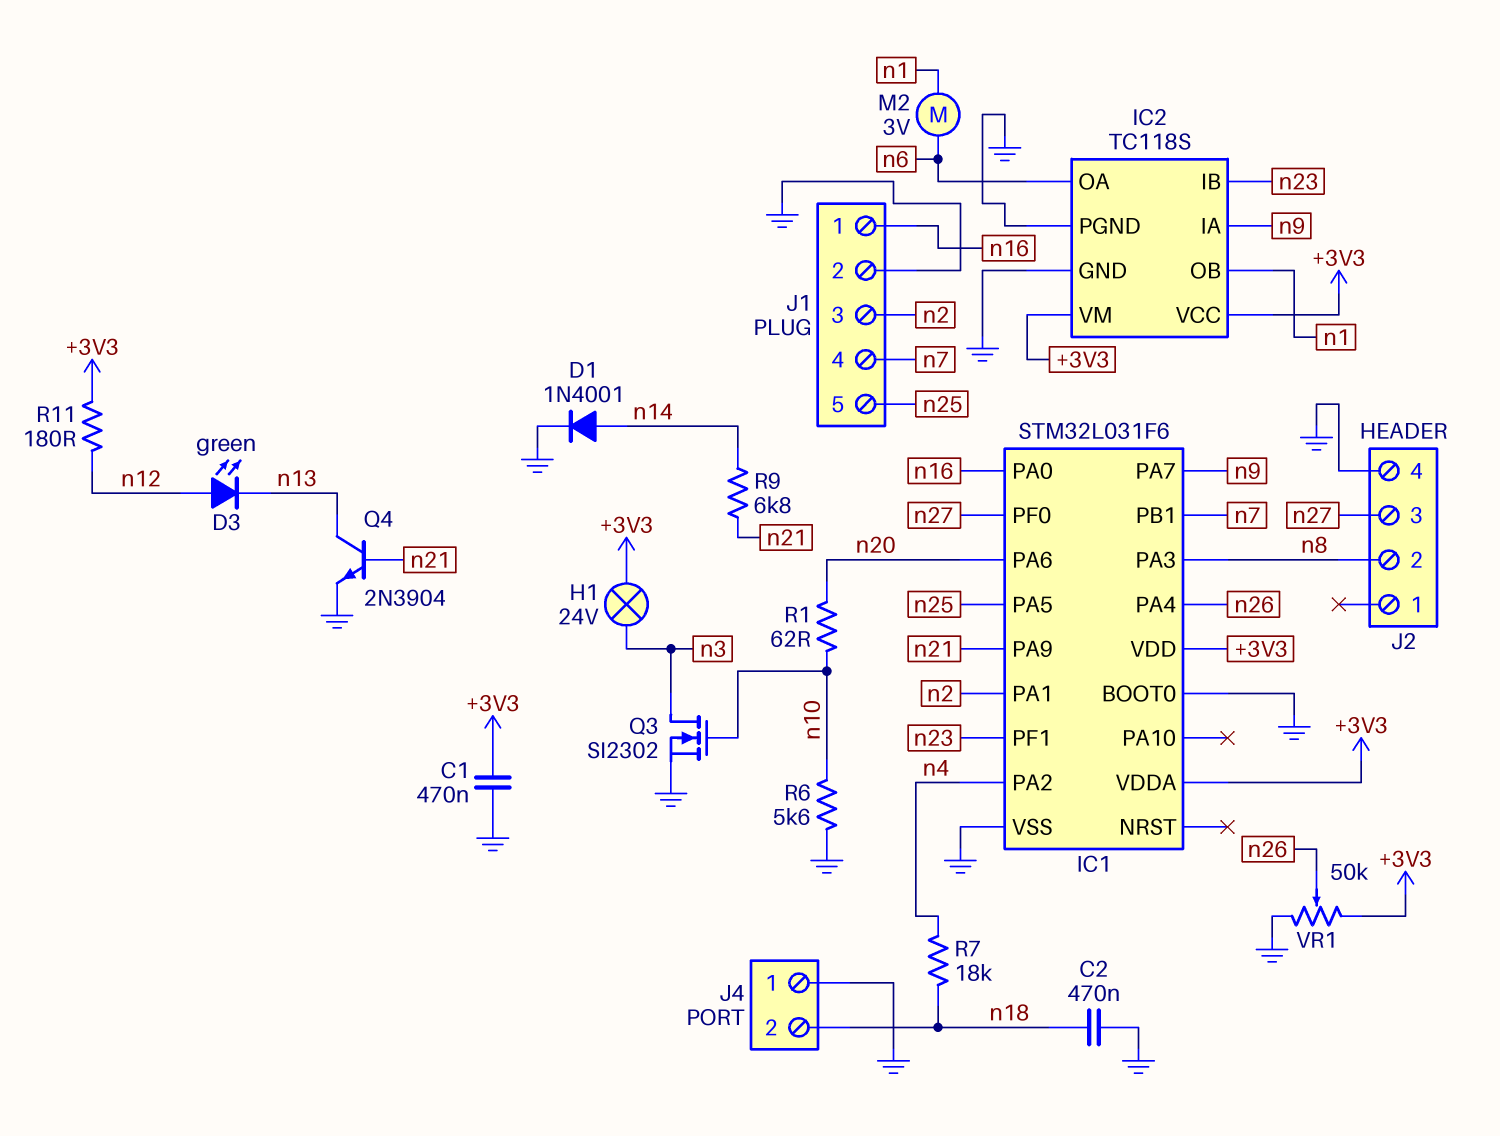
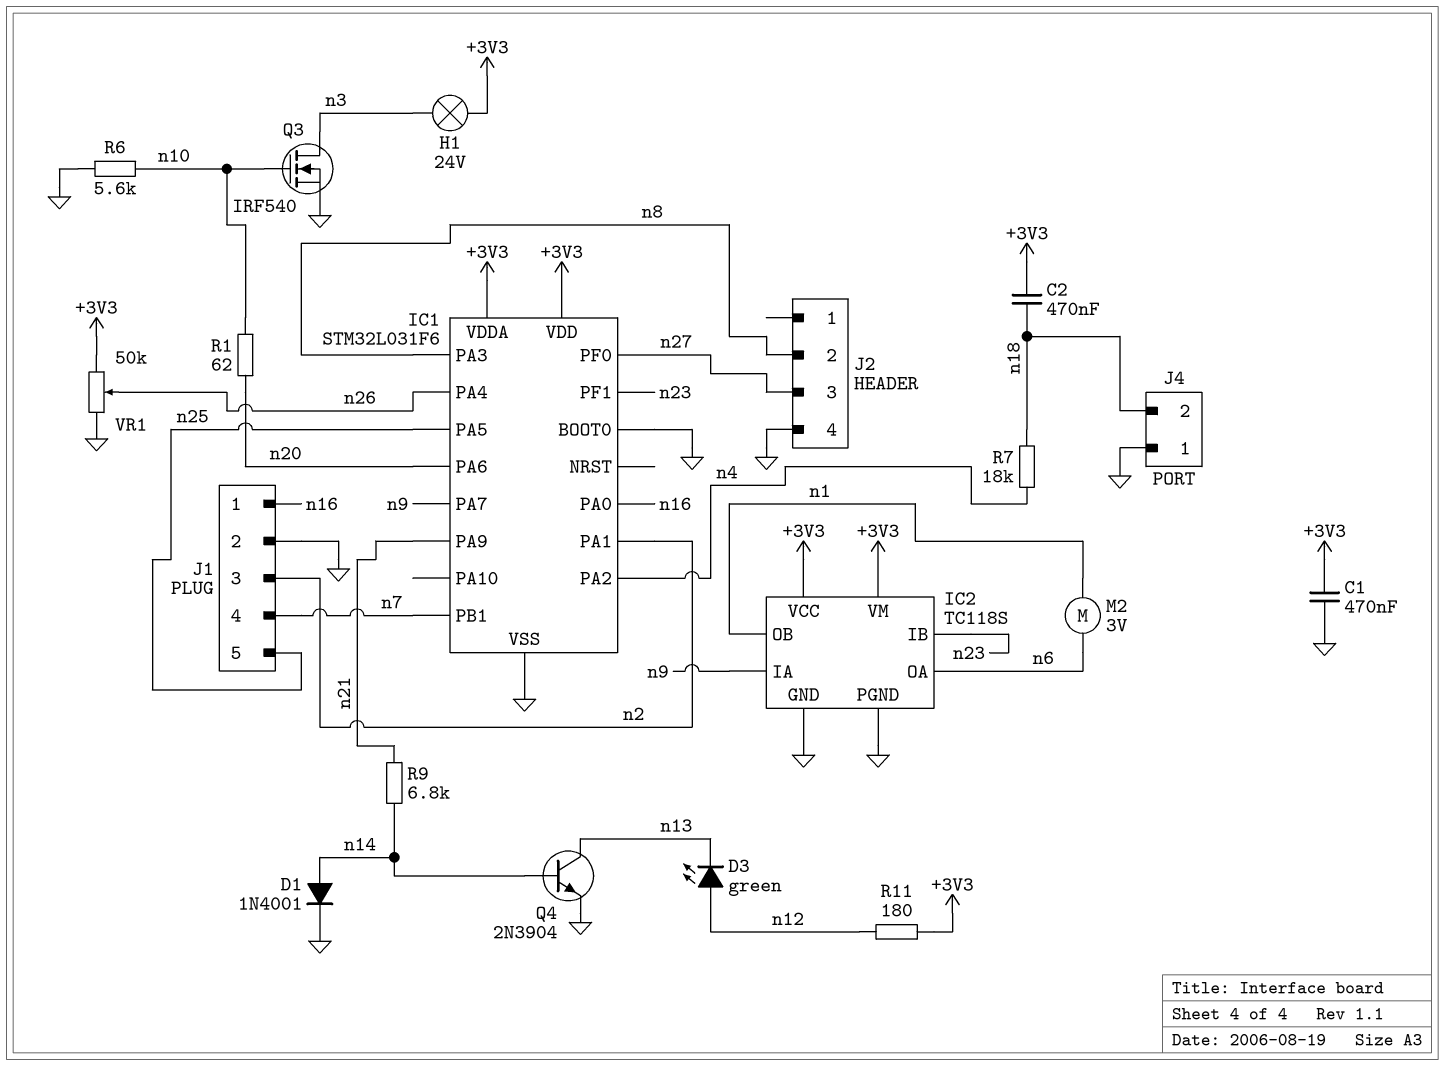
C2: 470nF (GND, n18) -> 470nF (+3V3, n18)
Q3: NMOS SI2302 (G n10, D n3, S GND) -> NMOS IRF540 (G n10, D n3, S GND)
Q4: NPN 2N3904 (B n21, C n13, E GND) -> NPN 2N3904 (B n14, C n13, E GND)

